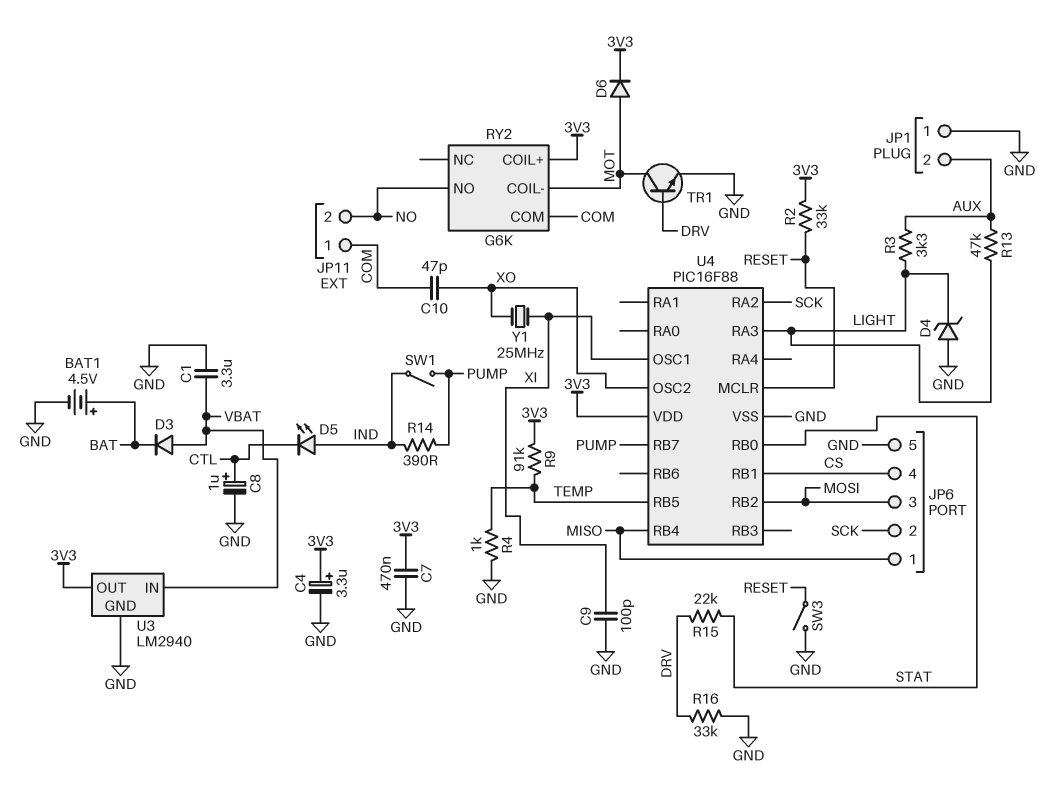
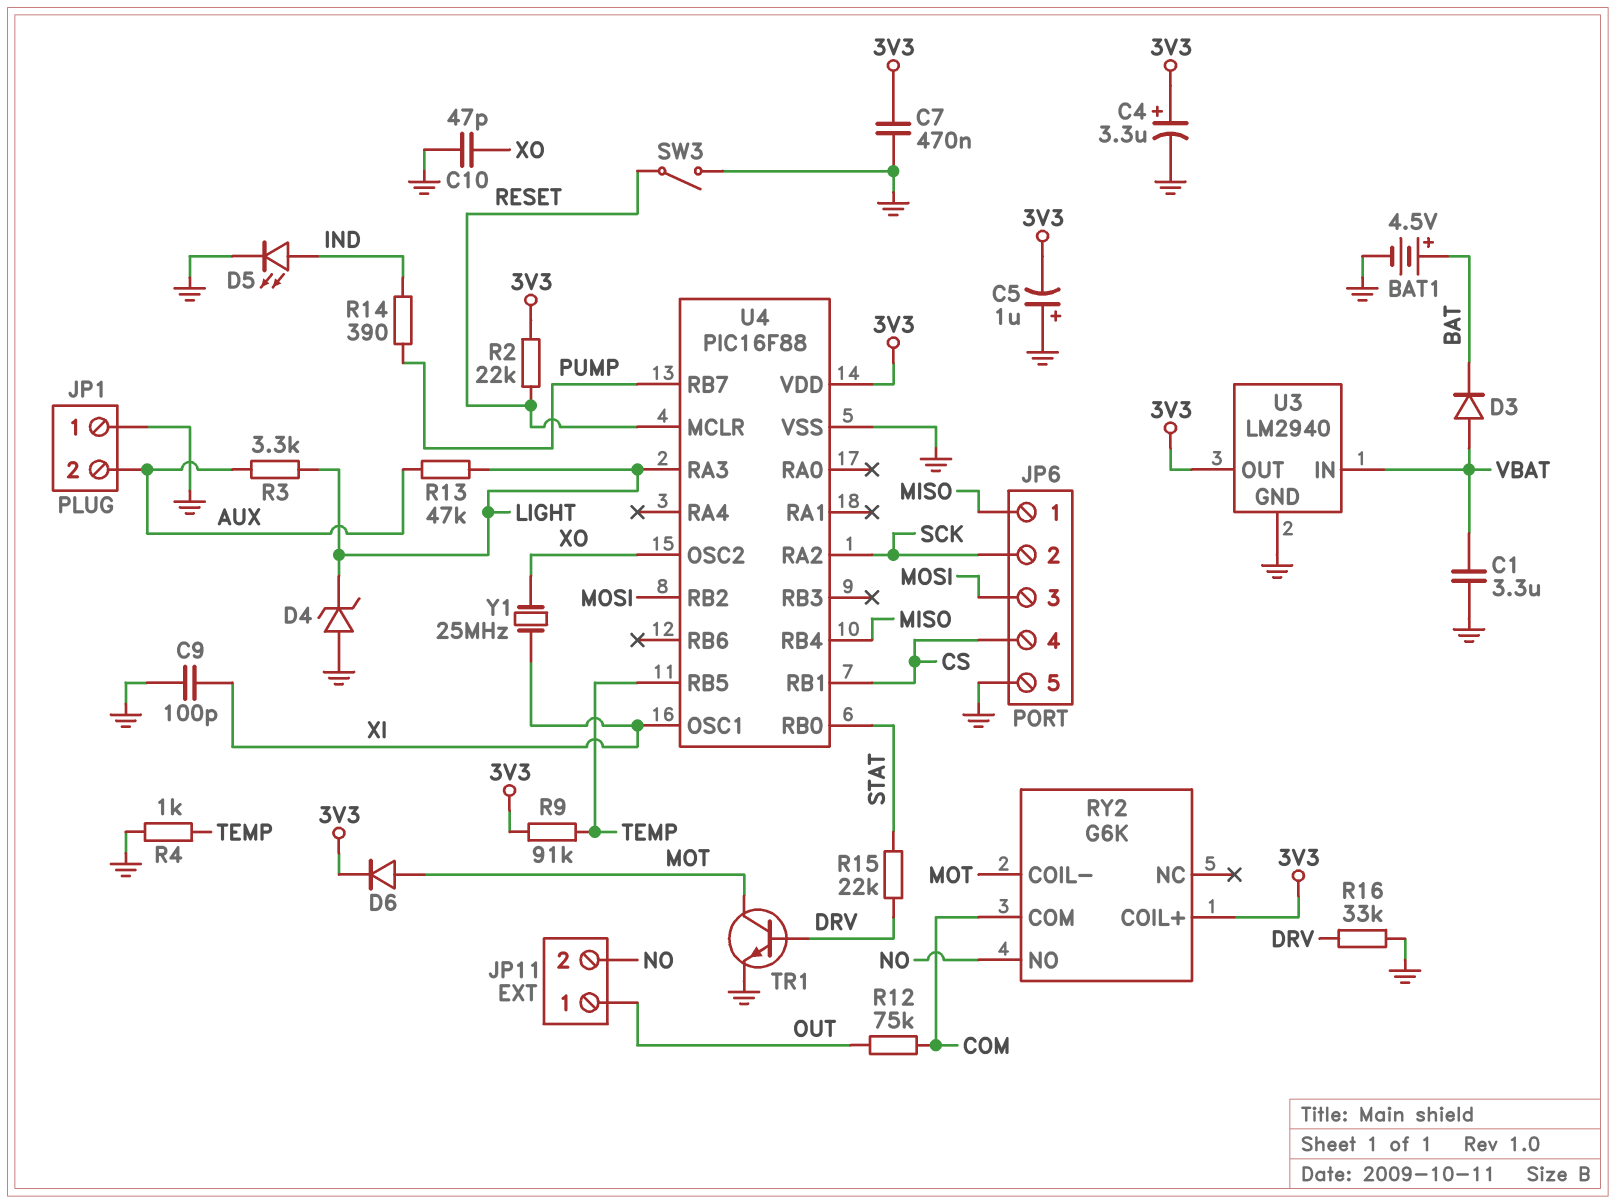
C5: none -> 1uF (plus GND, minus 3V3)
C8: 1uF (plus CTL, minus GND) -> none
C10: 47pF (COM, XO) -> 47pF (GND, XO)
D5: LED (A IND, K CTL) -> LED (A IND, K GND)
JP11 pin 1: COM -> OUT
R2: 33k (3V3, RESET) -> 22k (3V3, RESET)
R12: none -> 75k (COM, OUT)
SW1: switch (IND, PUMP) -> none

